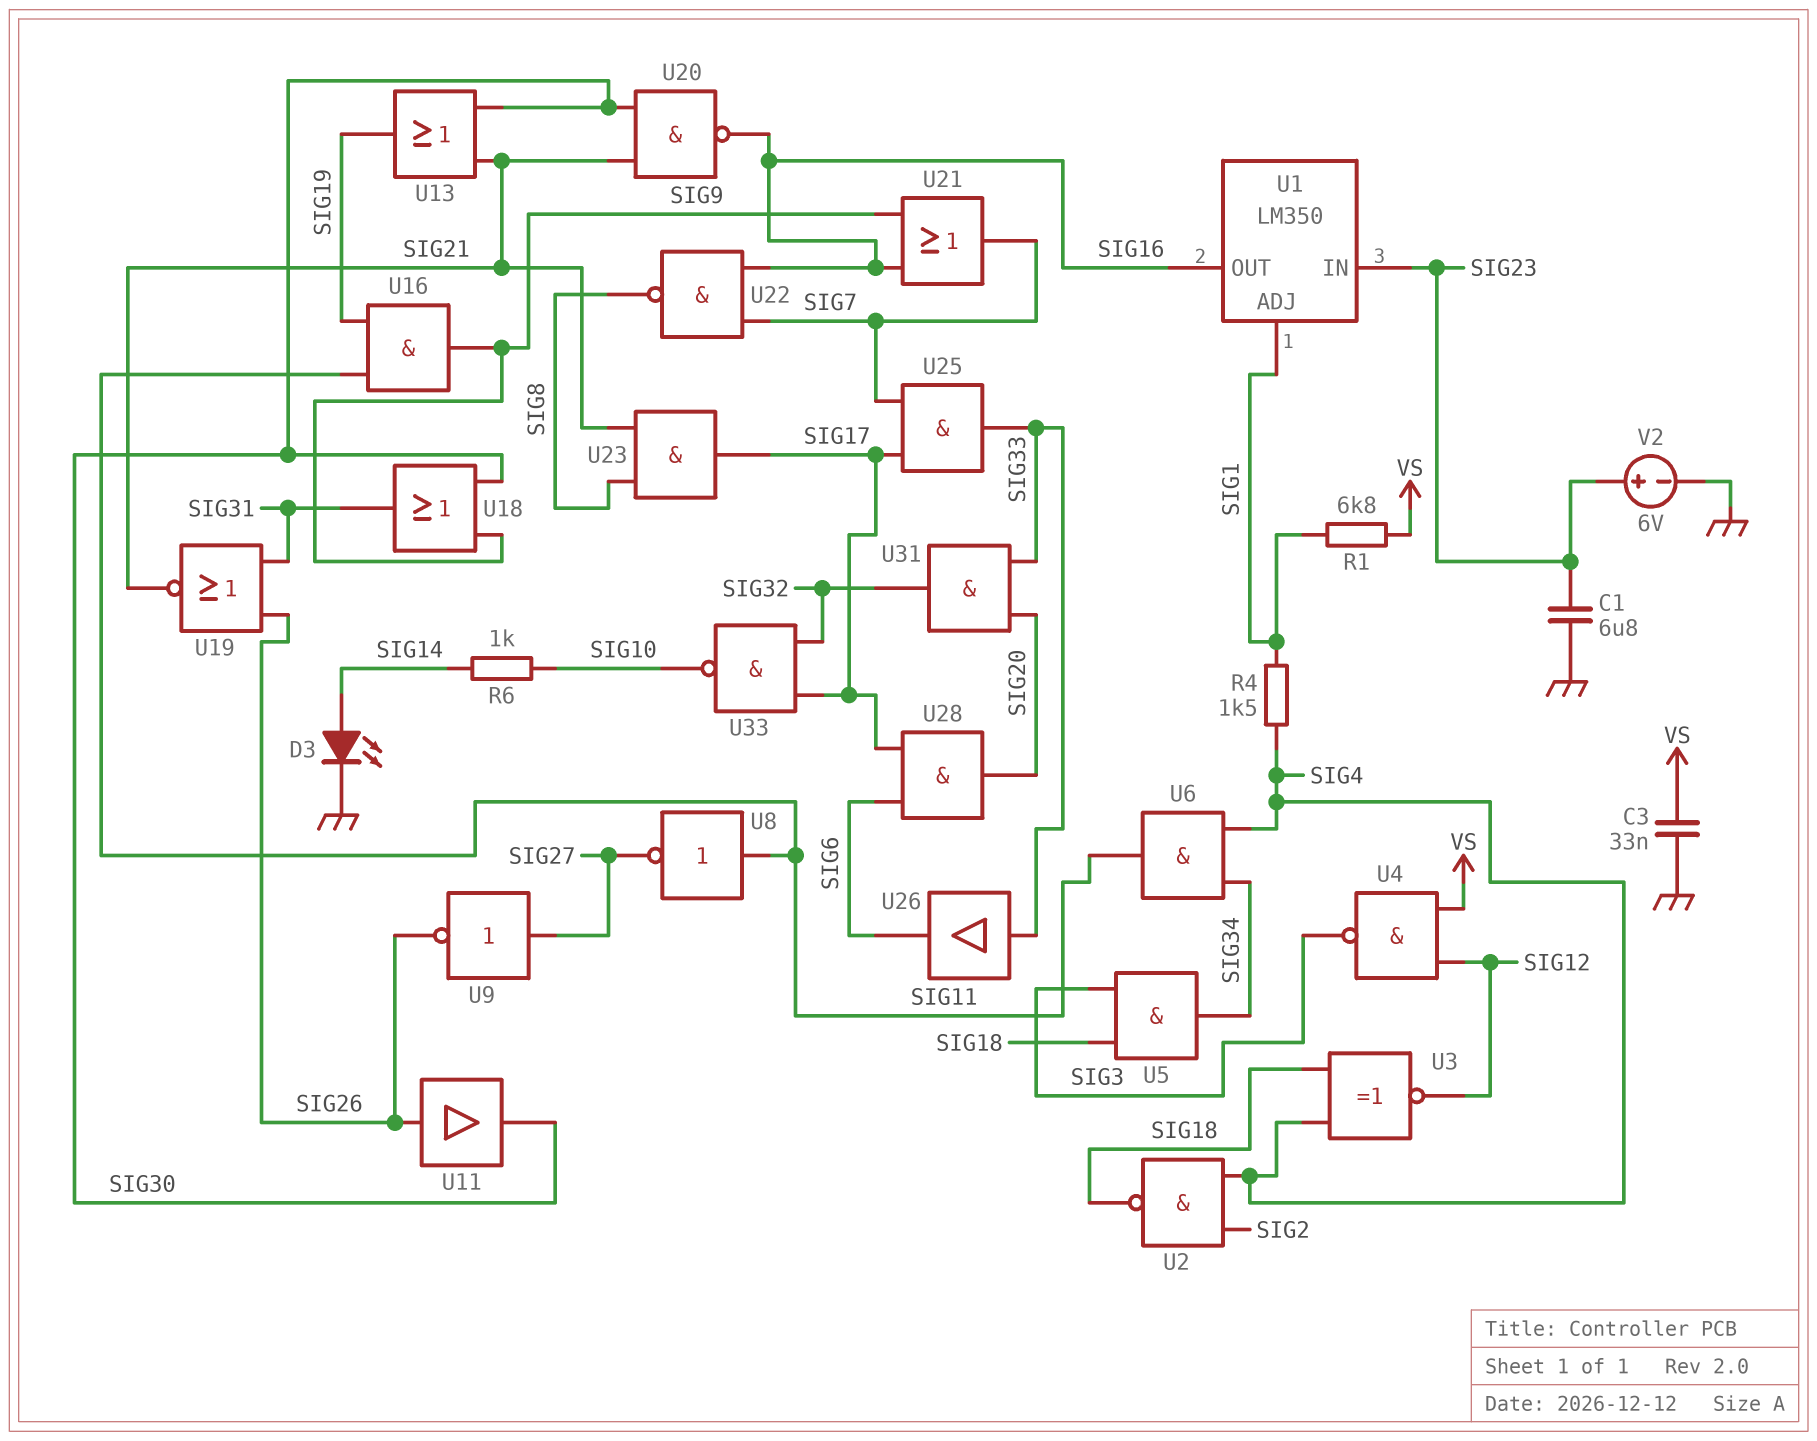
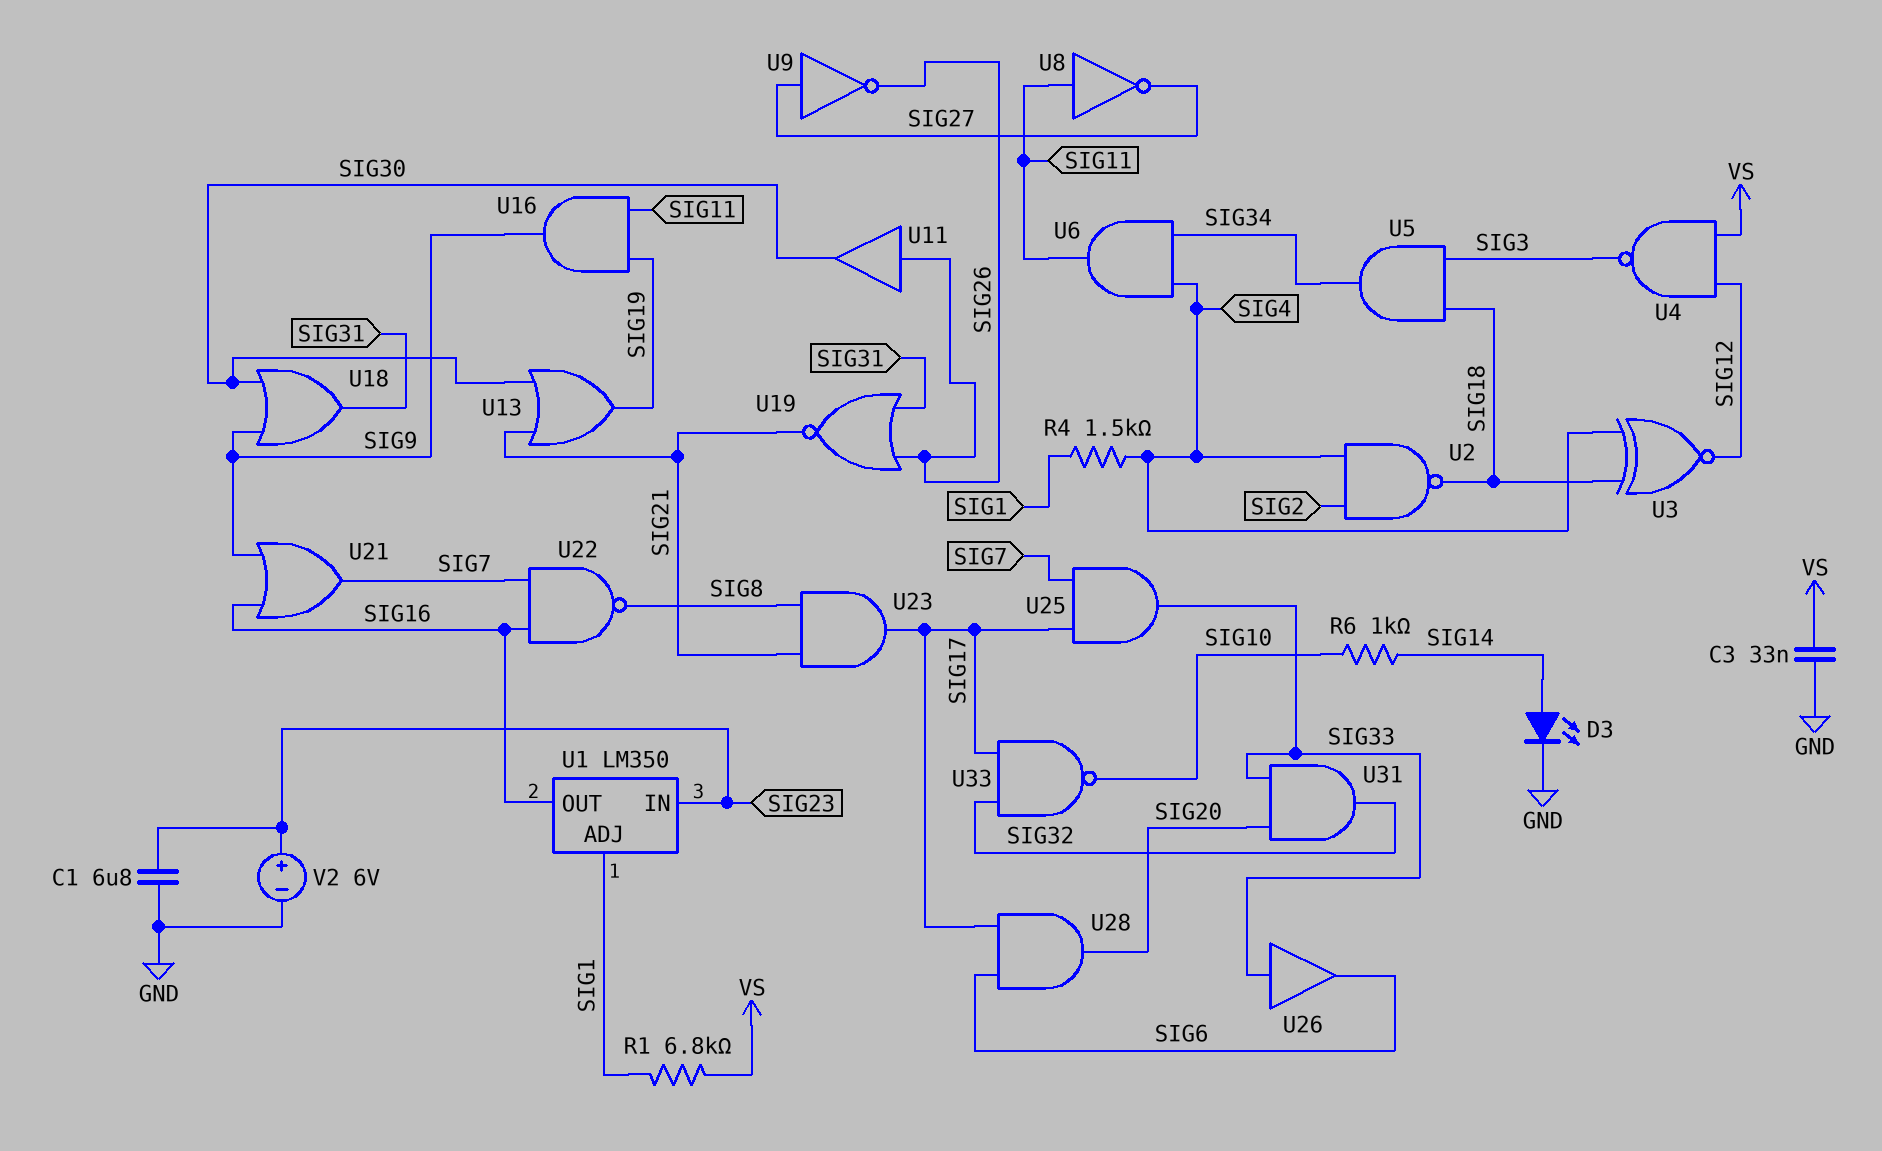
U20: NAND (in SIG21, in SIG30, out SIG16) -> none

